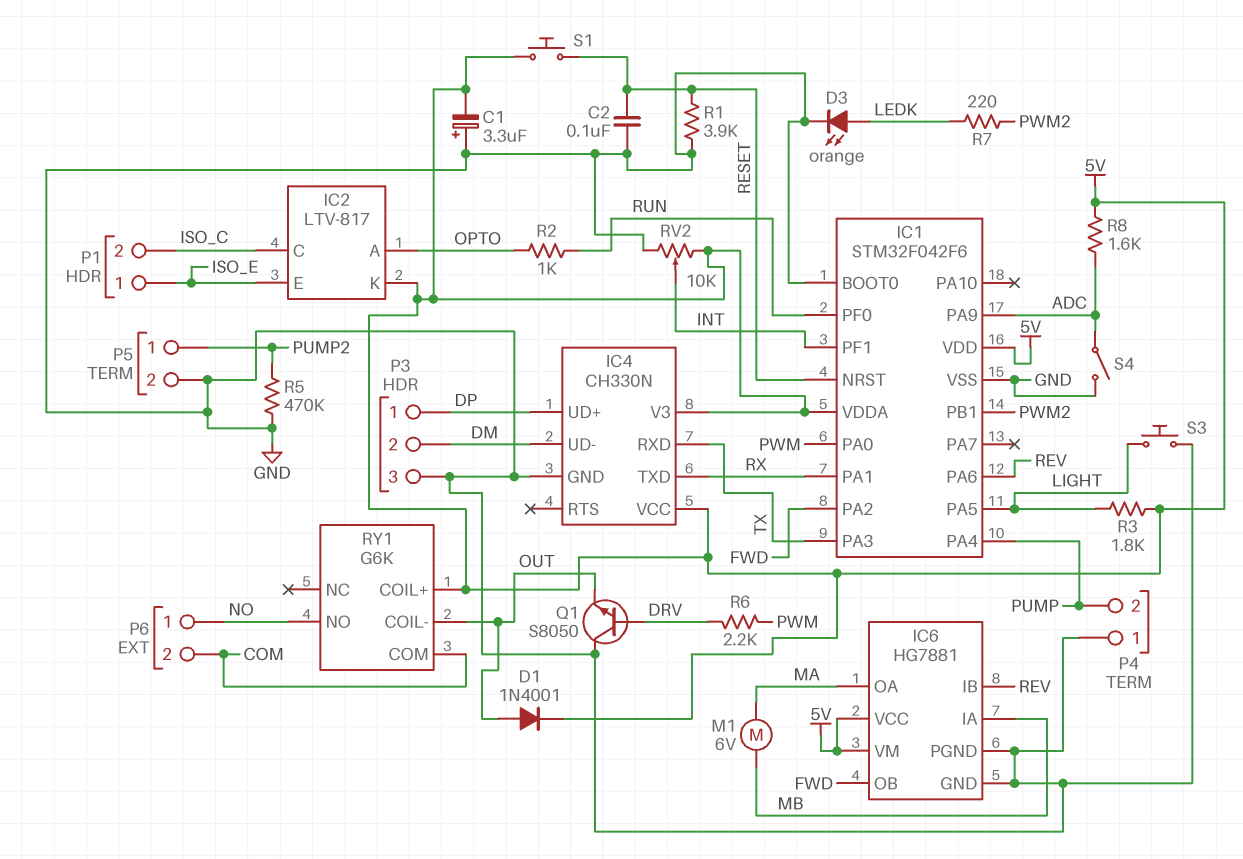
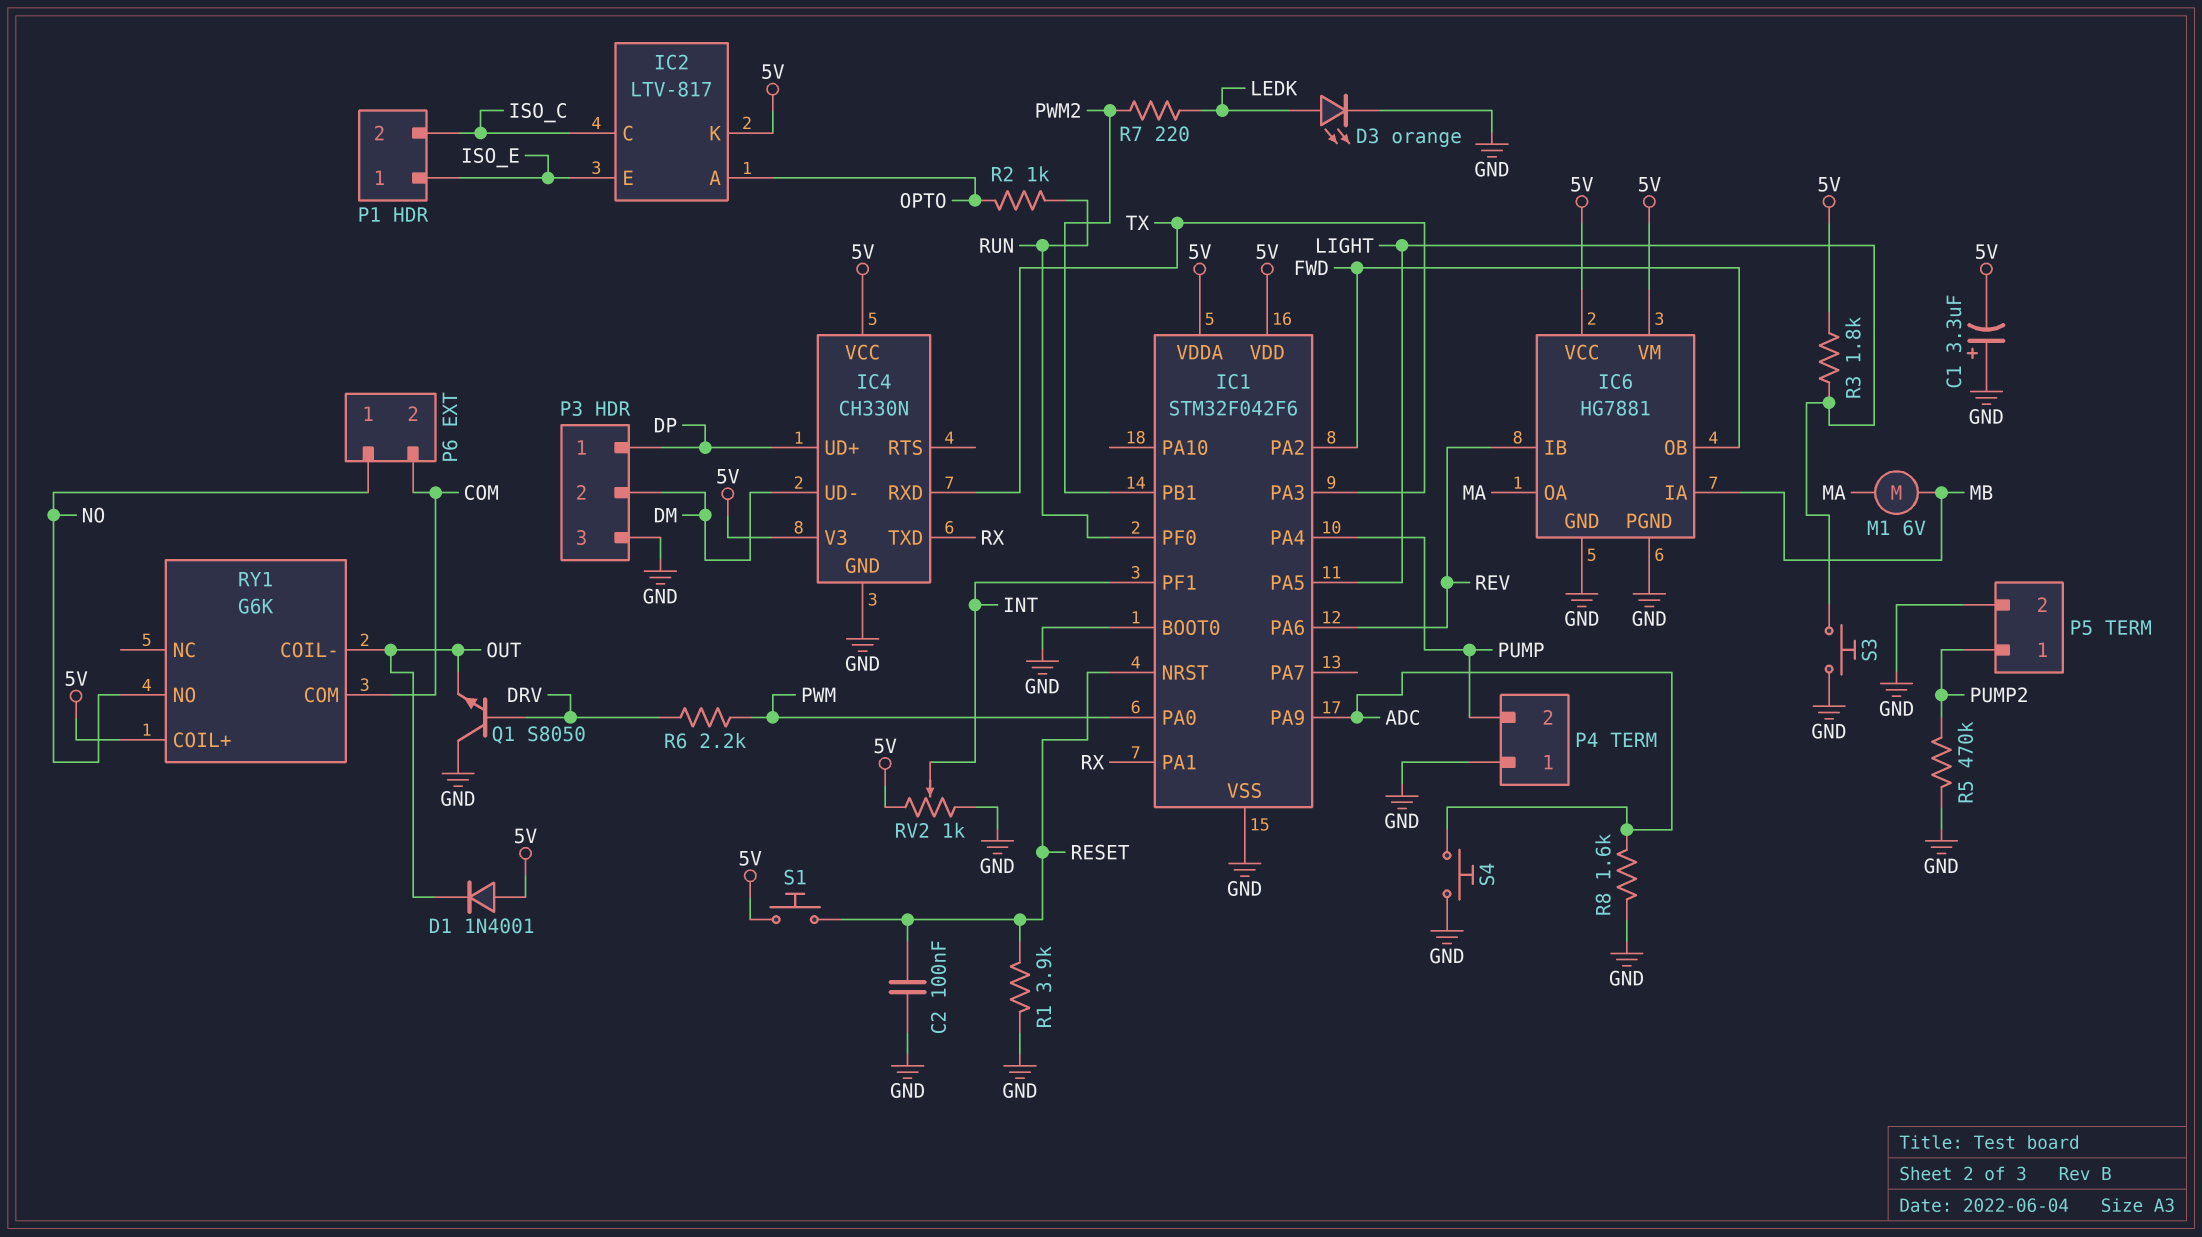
D1: diode 1N4001 (A OUT, K 5V) -> diode 1N4001 (A 5V, K OUT)
R8: 1.6k (5V, ADC) -> 1.6k (ADC, GND)
RV2: 10k (5V, GND, wiper INT) -> 1k (5V, GND, wiper INT)
S4: switch (ADC, GND) -> button (ADC, GND)

